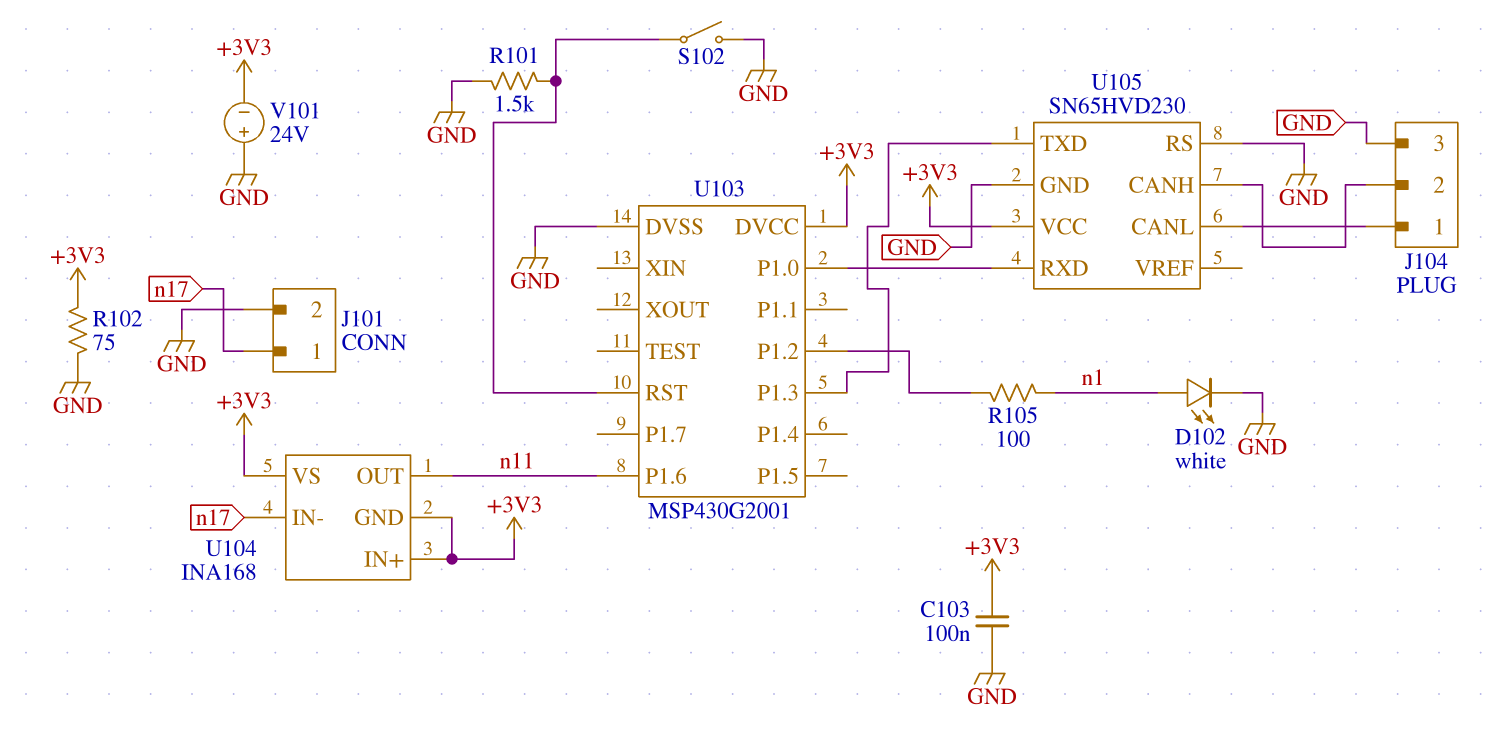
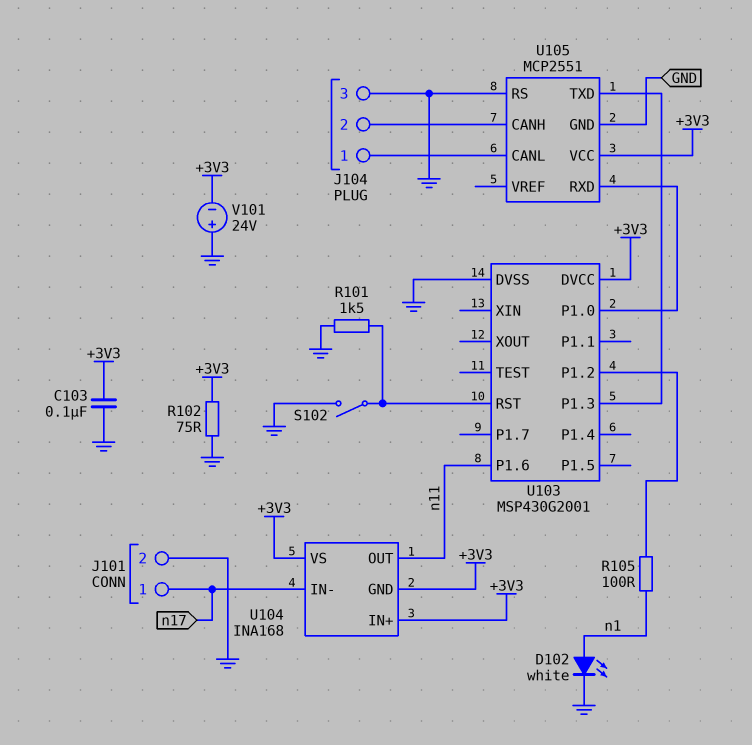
U105: SN65HVD230 -> MCP2551

